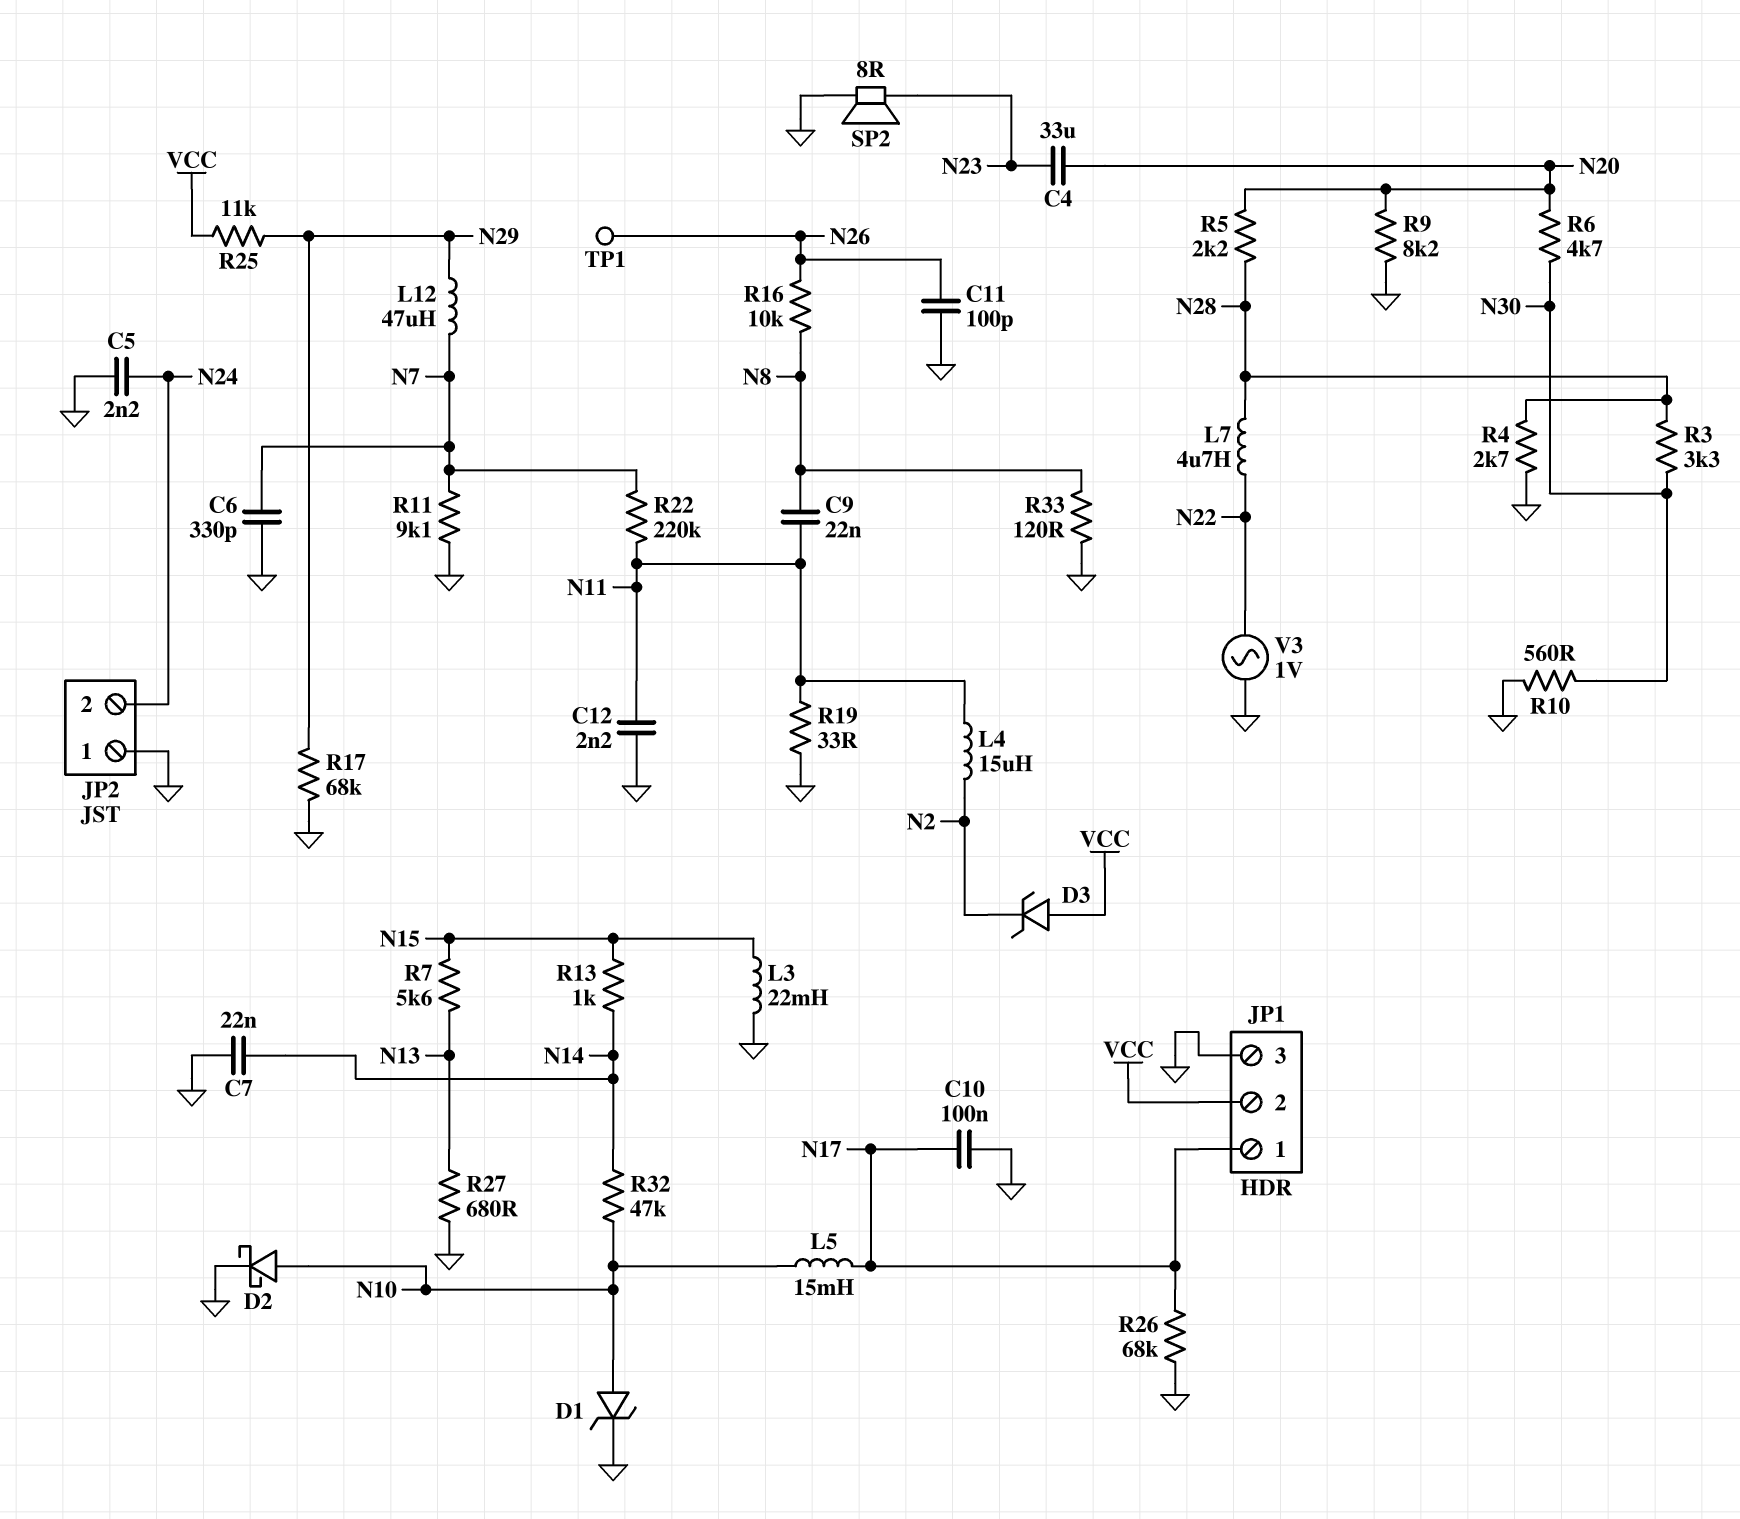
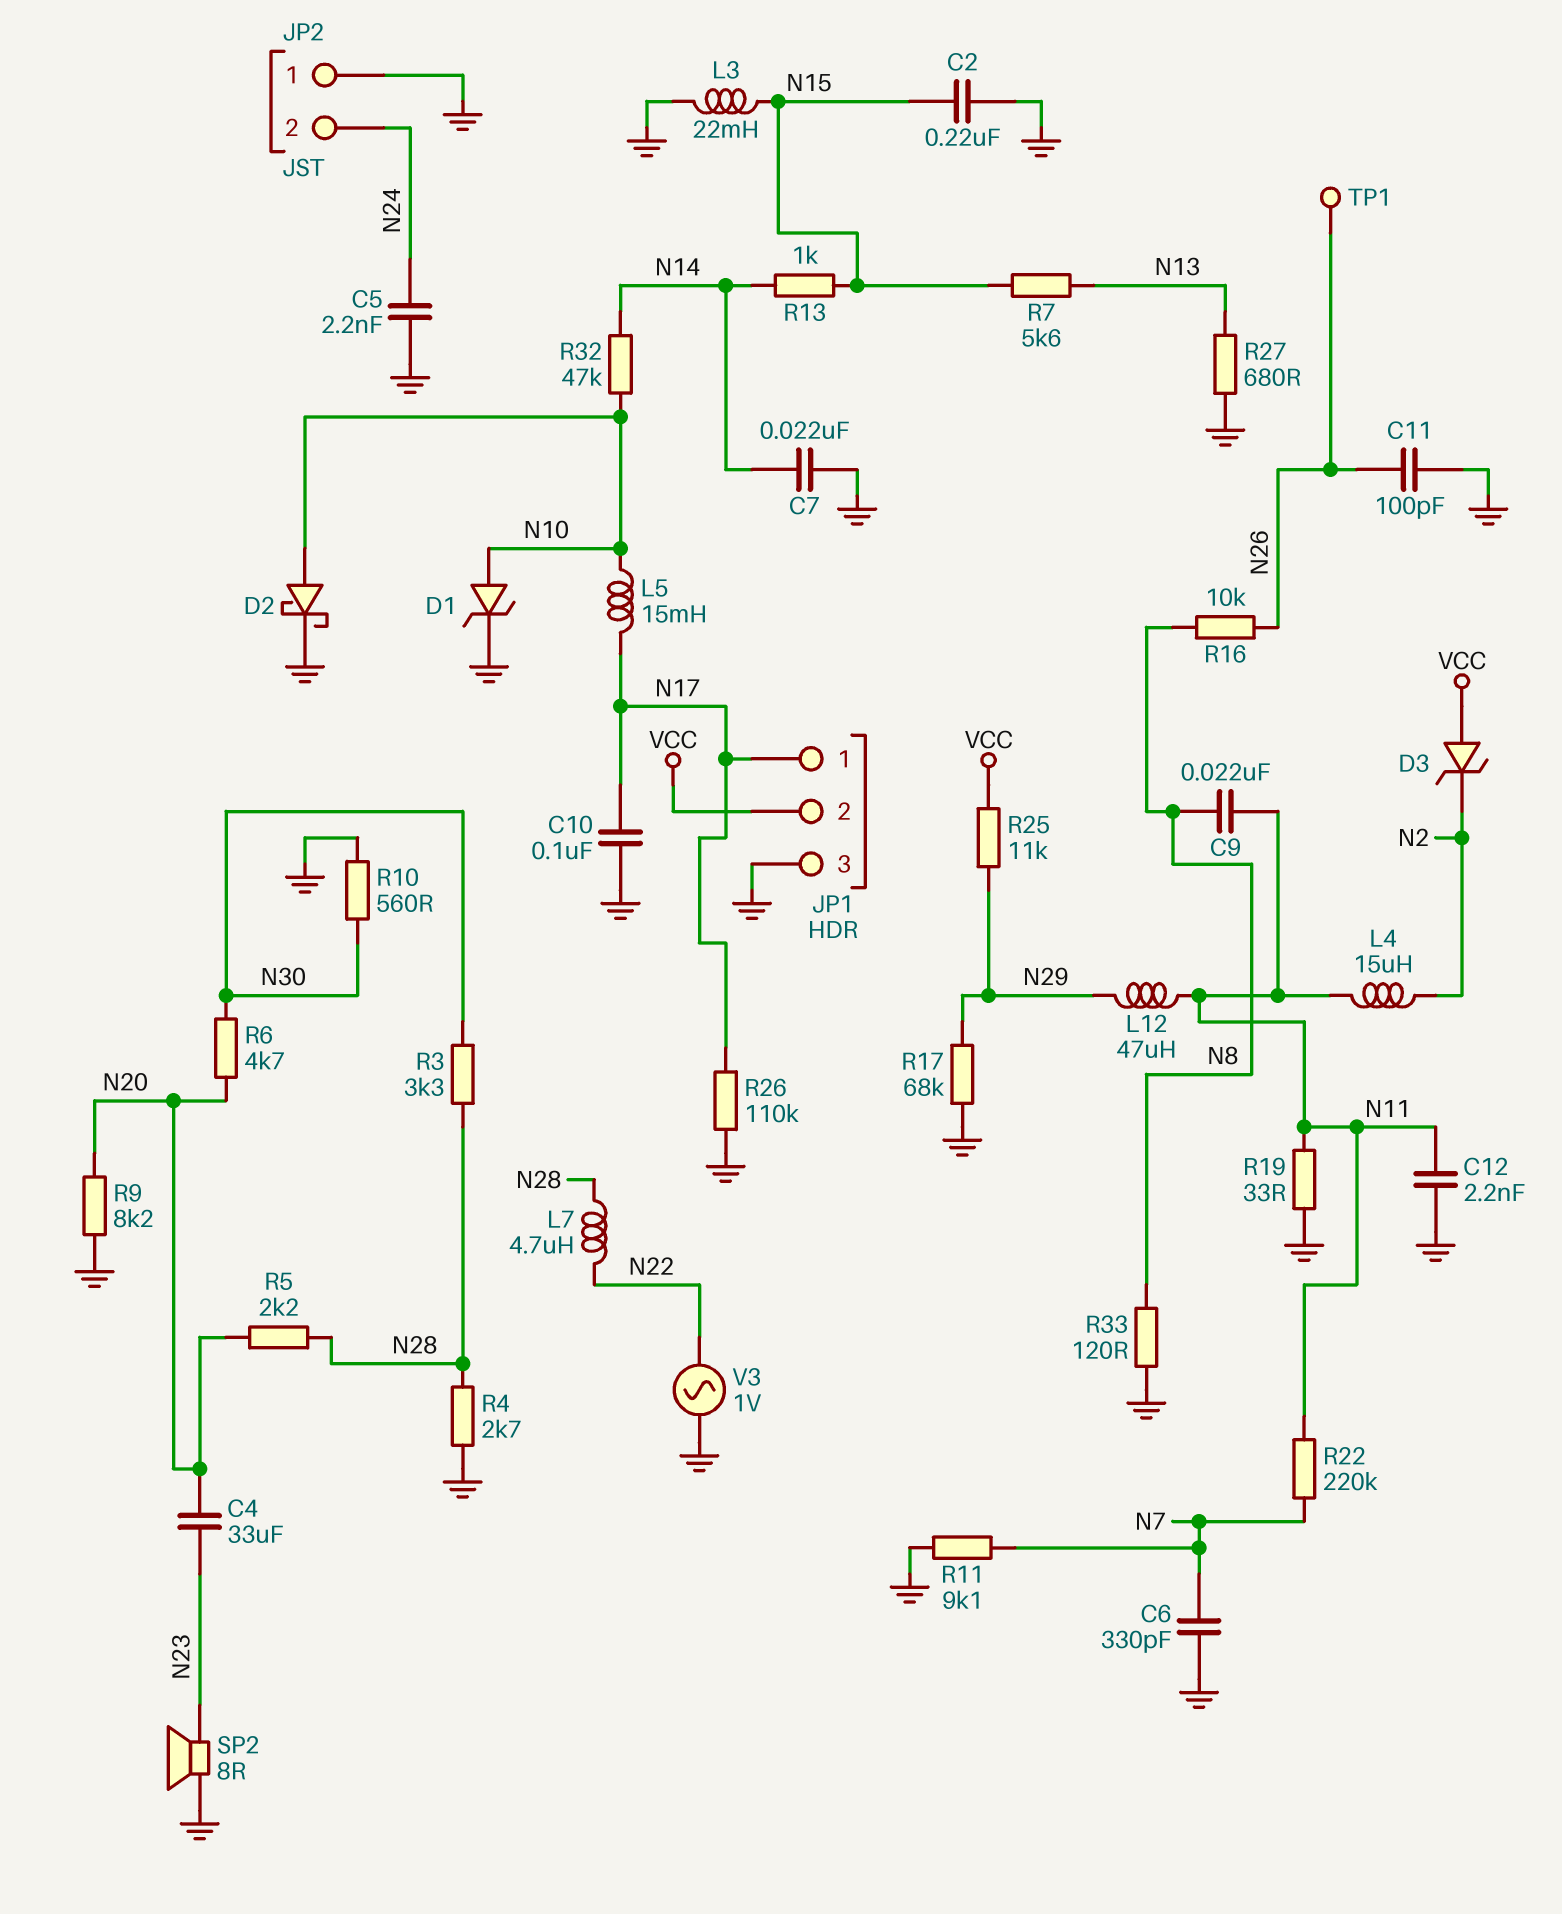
C2: none -> 220nF (GND, N15)
L12: 47uH (N7, N29) -> 47uH (N11, N29)
R26: 68k (GND, N17) -> 110k (GND, N17)

